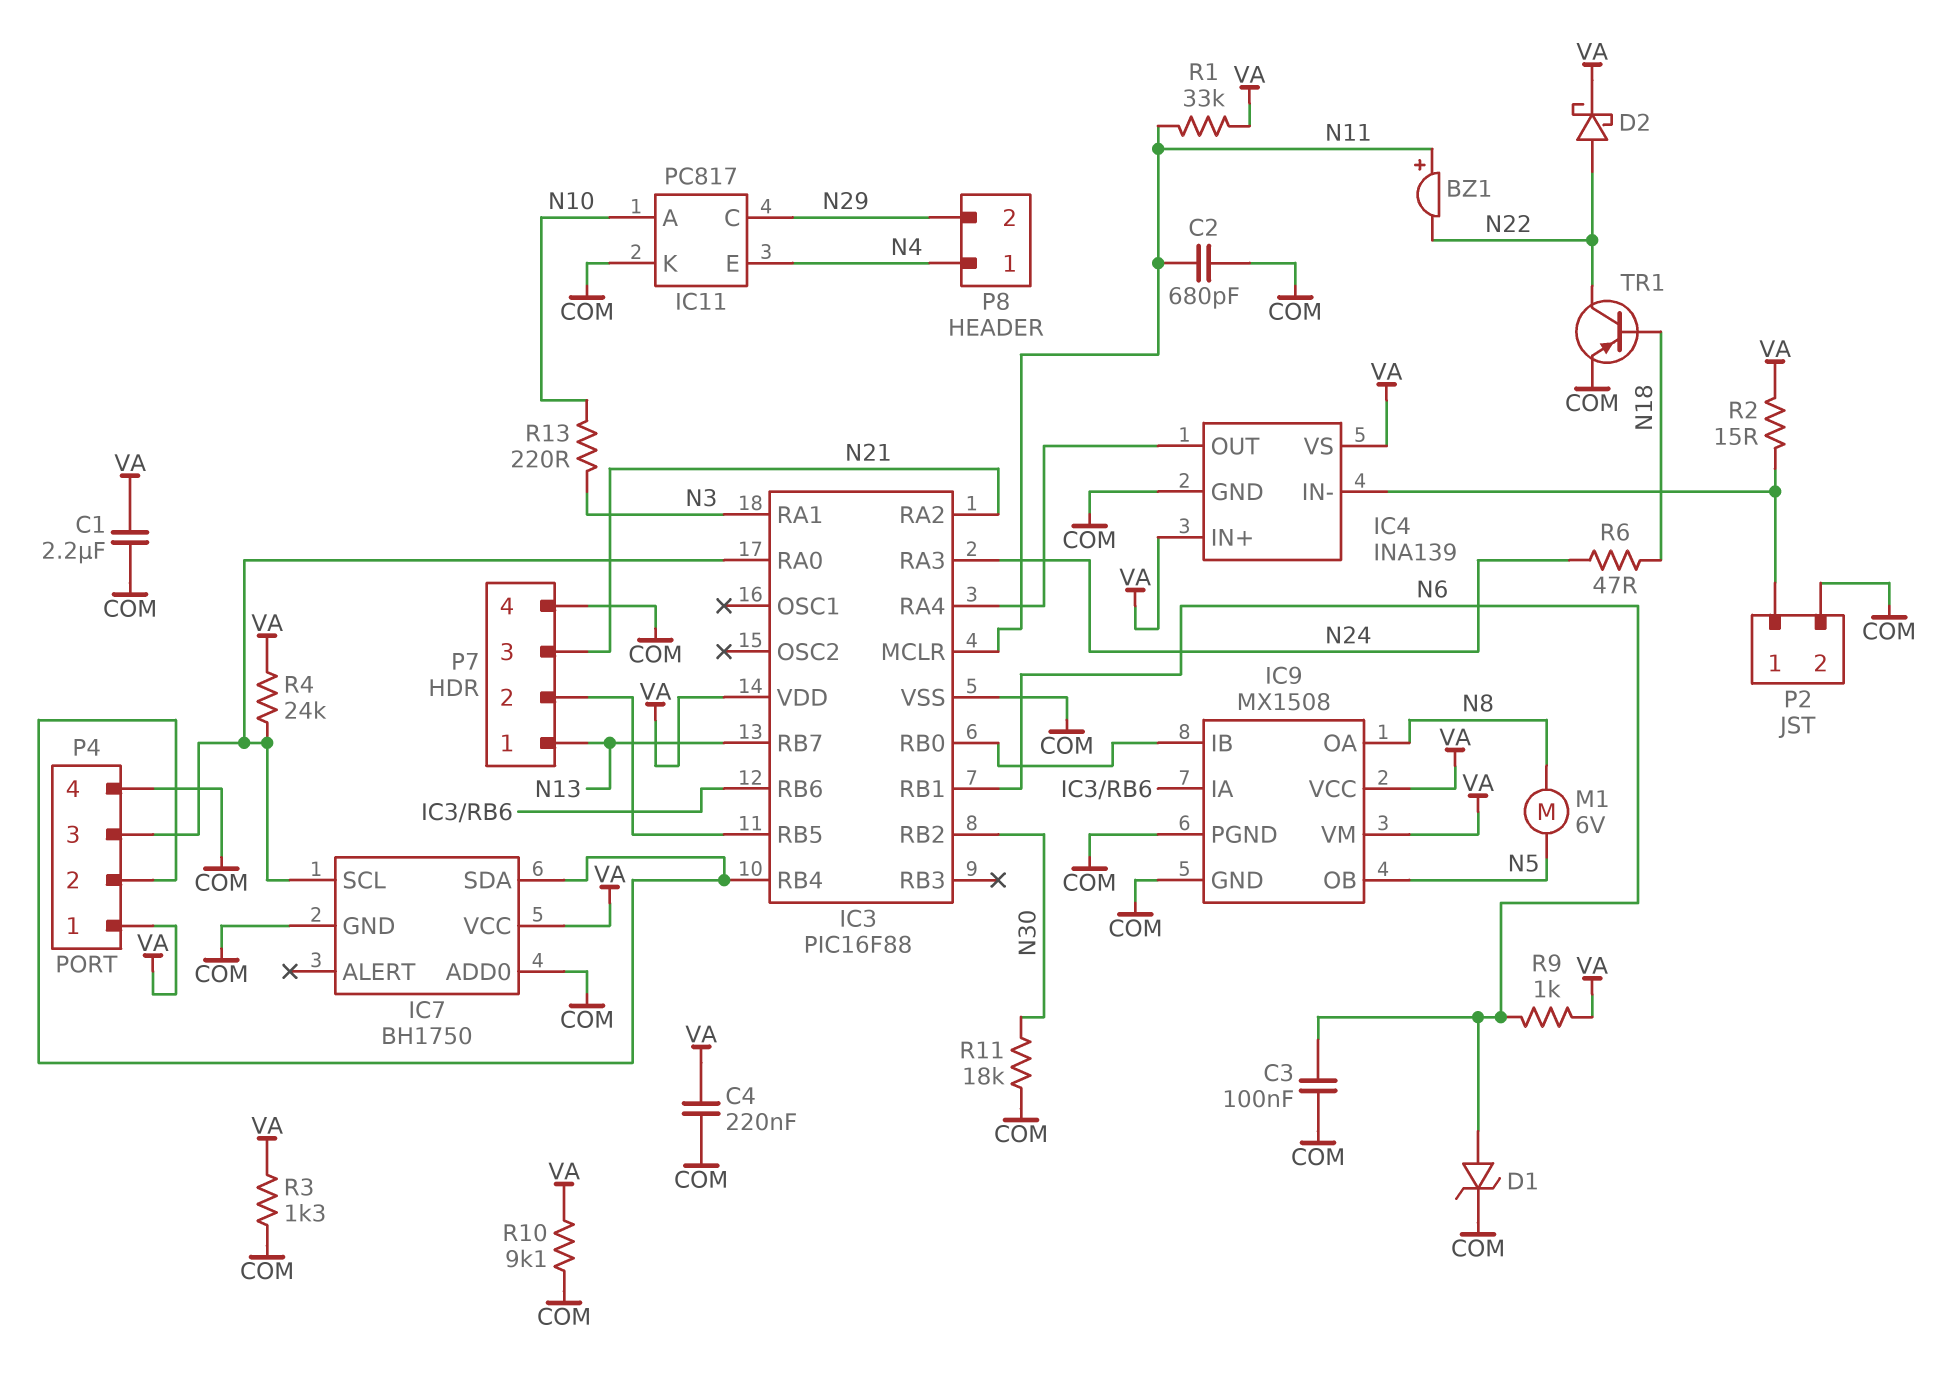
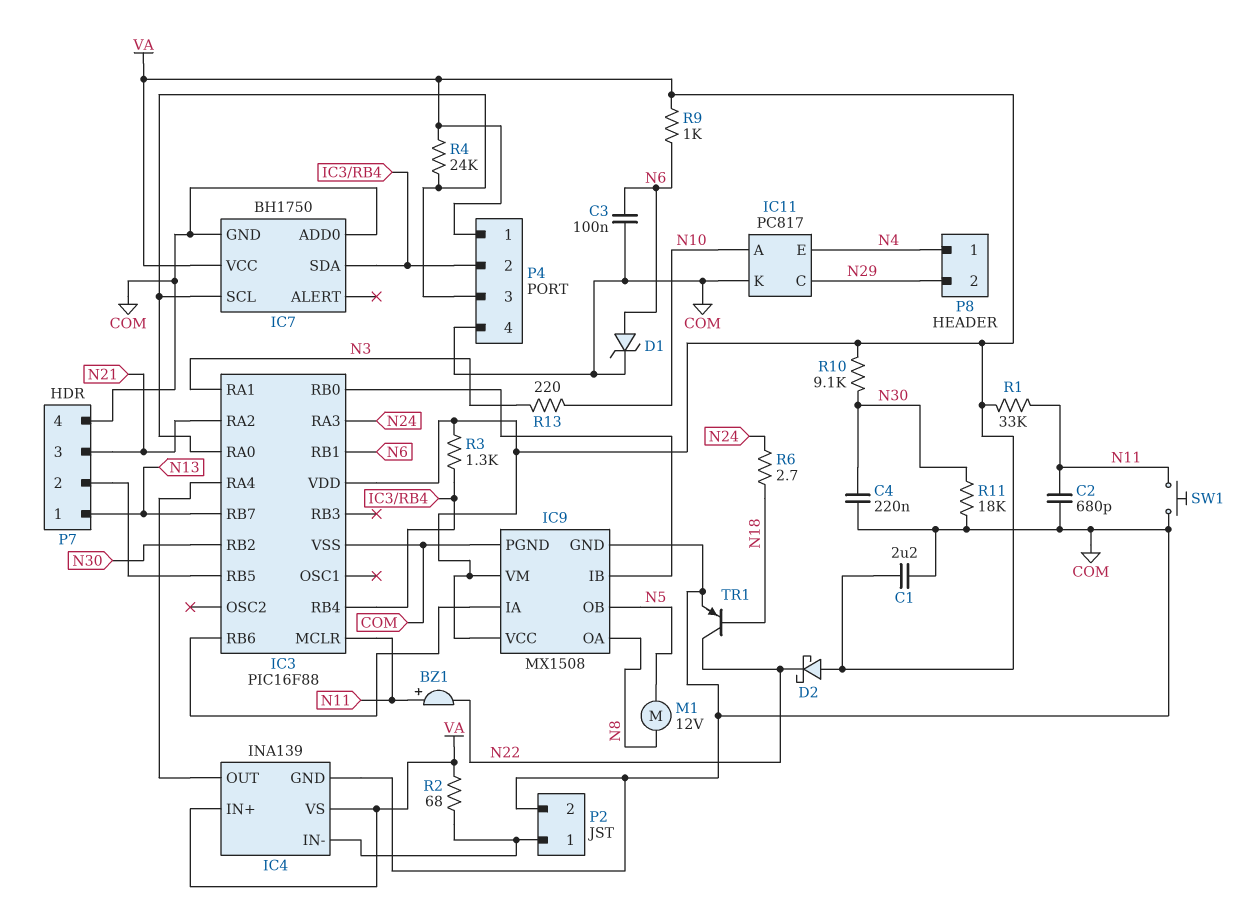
C4: 220nF (COM, VA) -> 220nF (COM, N30)
D2: schottky (A N22, K VA) -> schottky (A VA, K N22)
M1: motor 6V (N5, N8) -> motor 12V (N5, N8)
R2: 15 (IC4/IN-, VA) -> 68 (IC4/IN-, VA)
R3: 1.3k (COM, VA) -> 1.3k (IC3/RB4, VA)
R6: 47 (N18, N24) -> 2.7 (N18, N24)
R10: 9.1k (COM, VA) -> 9.1k (N30, VA)
SW1: none -> button (COM, N11)

